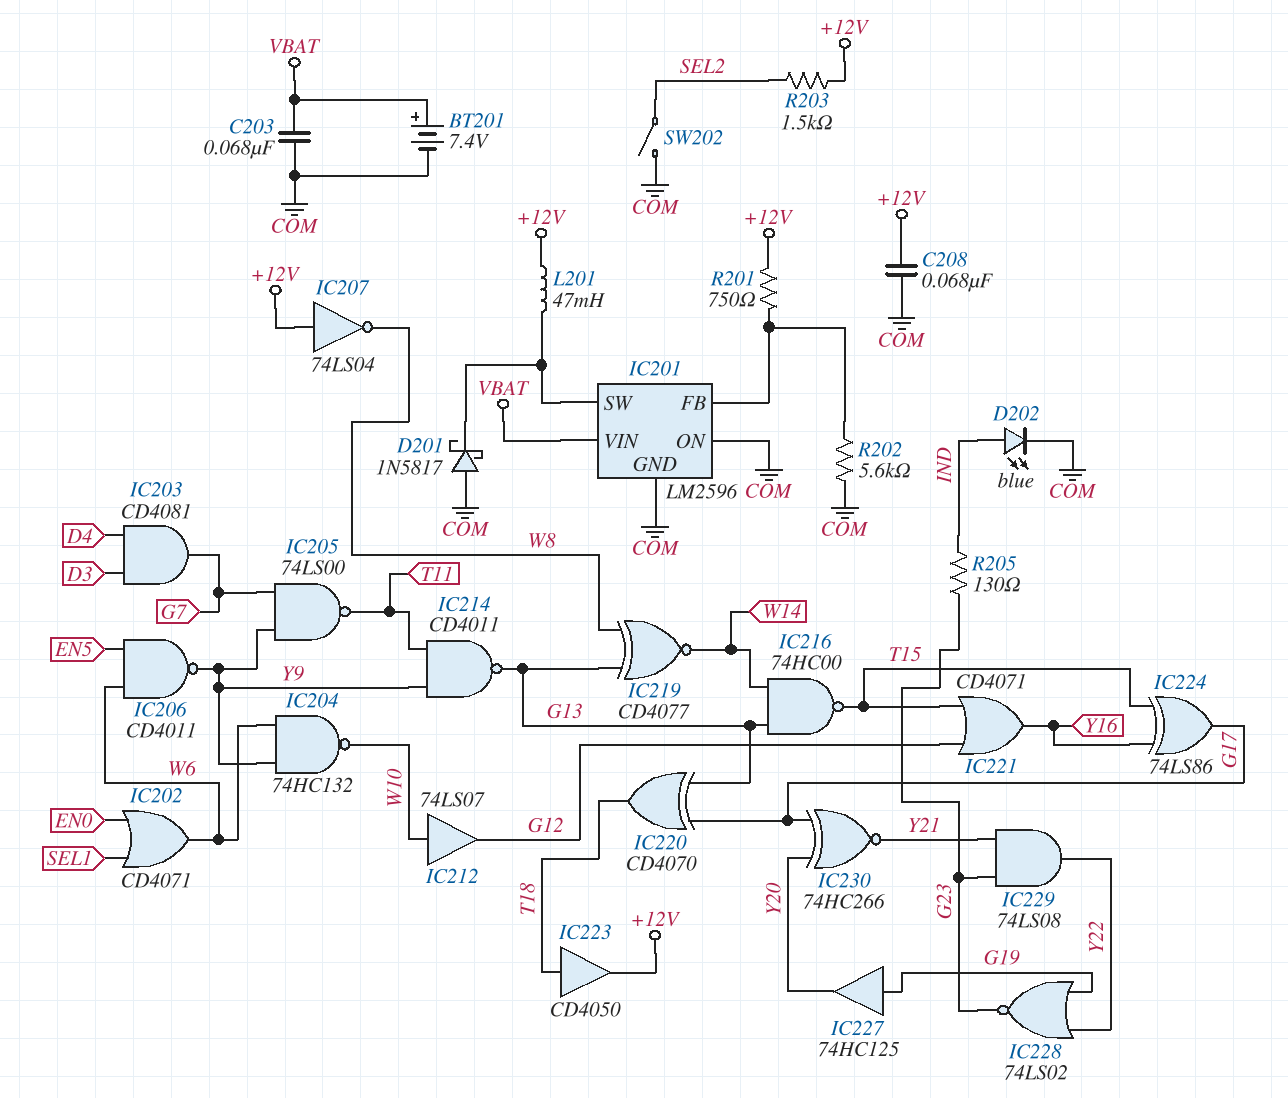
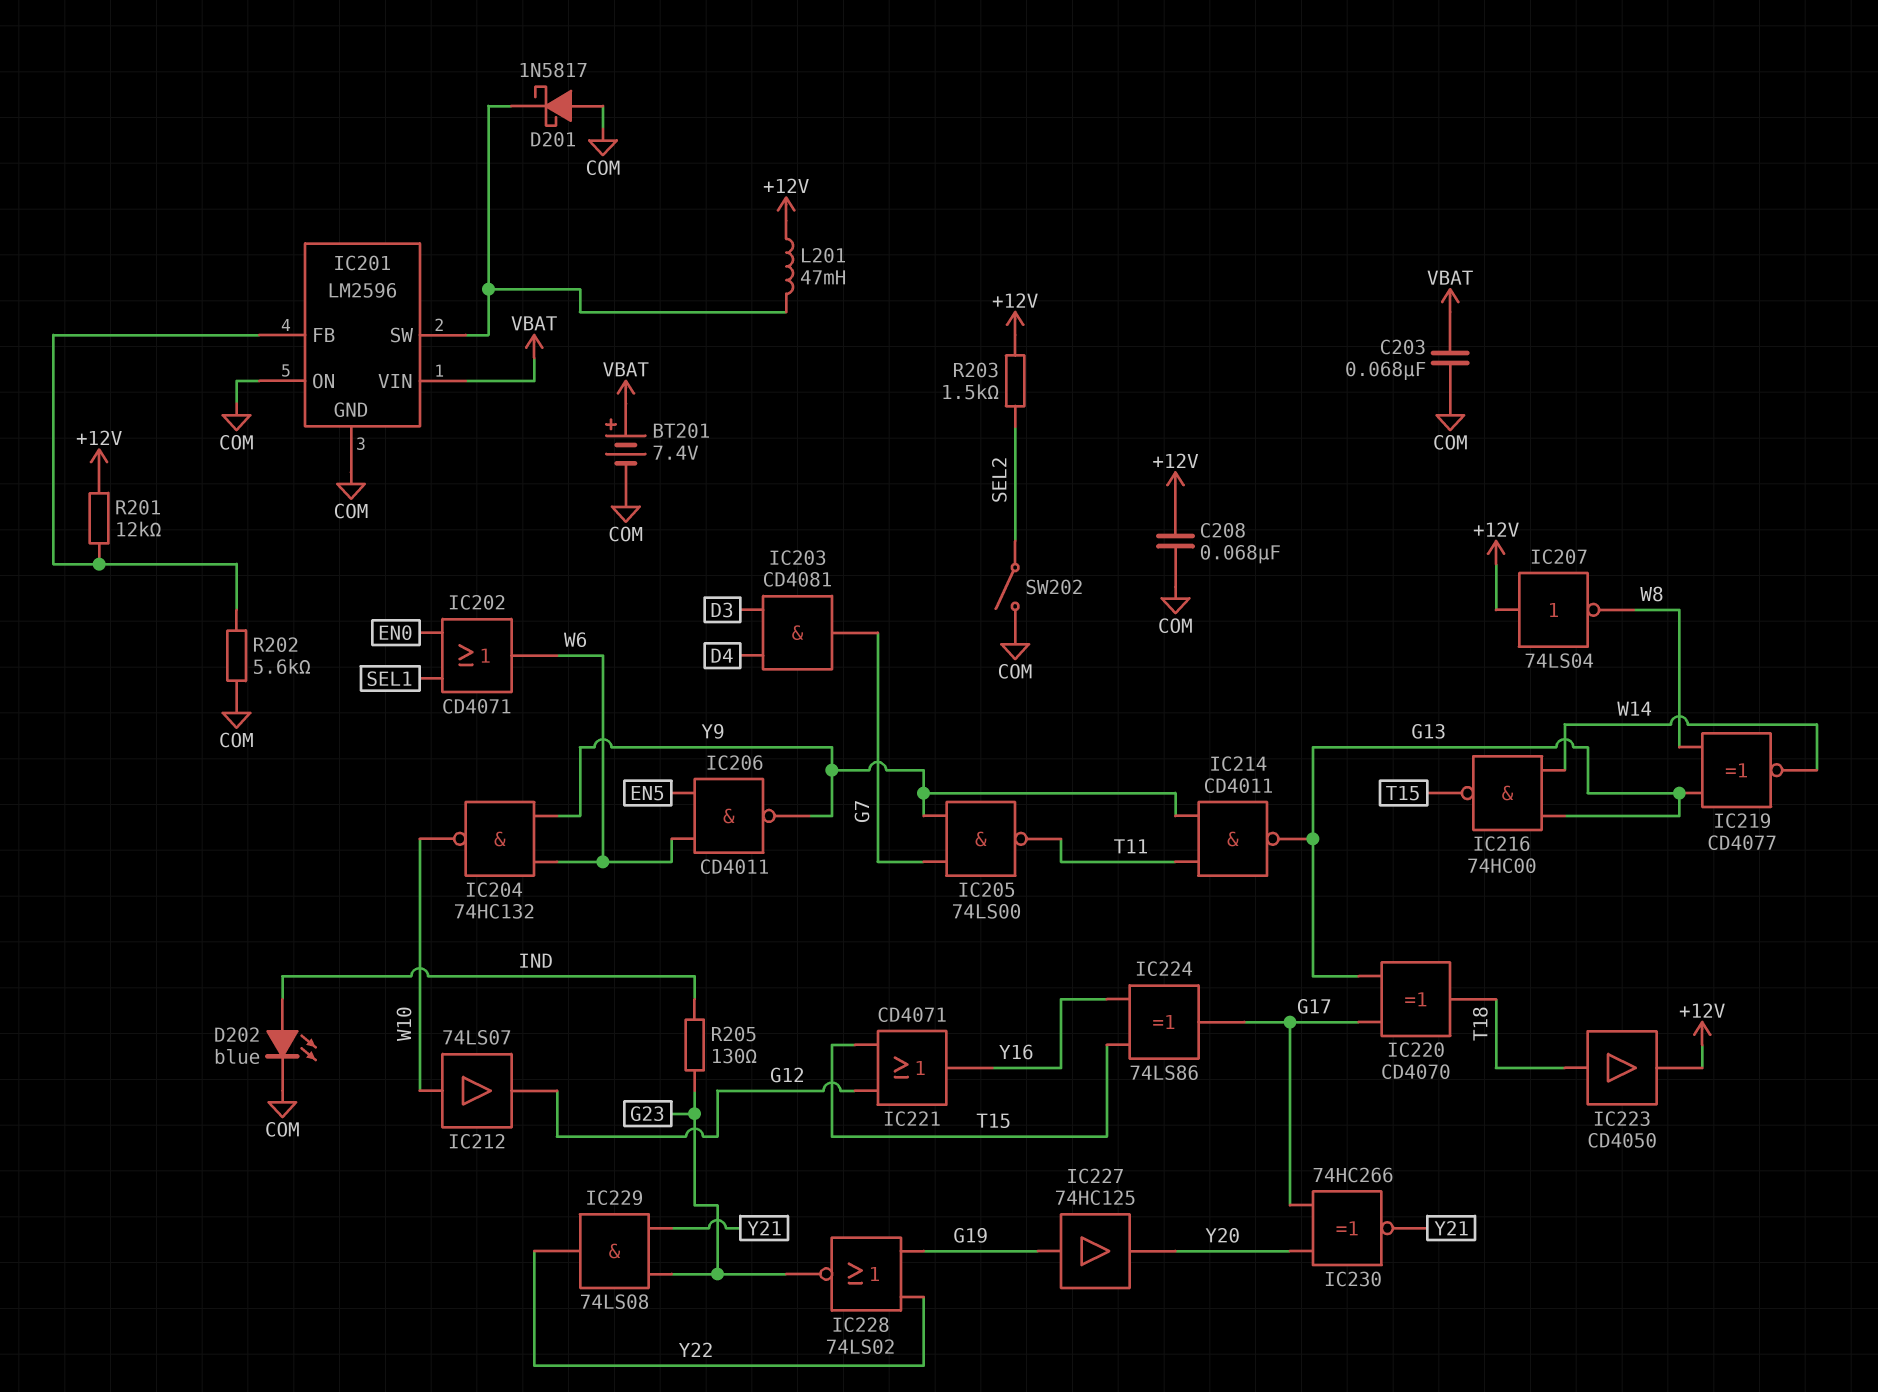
R201: 750 (+12V, IC201/FB) -> 12k (+12V, IC201/FB)

